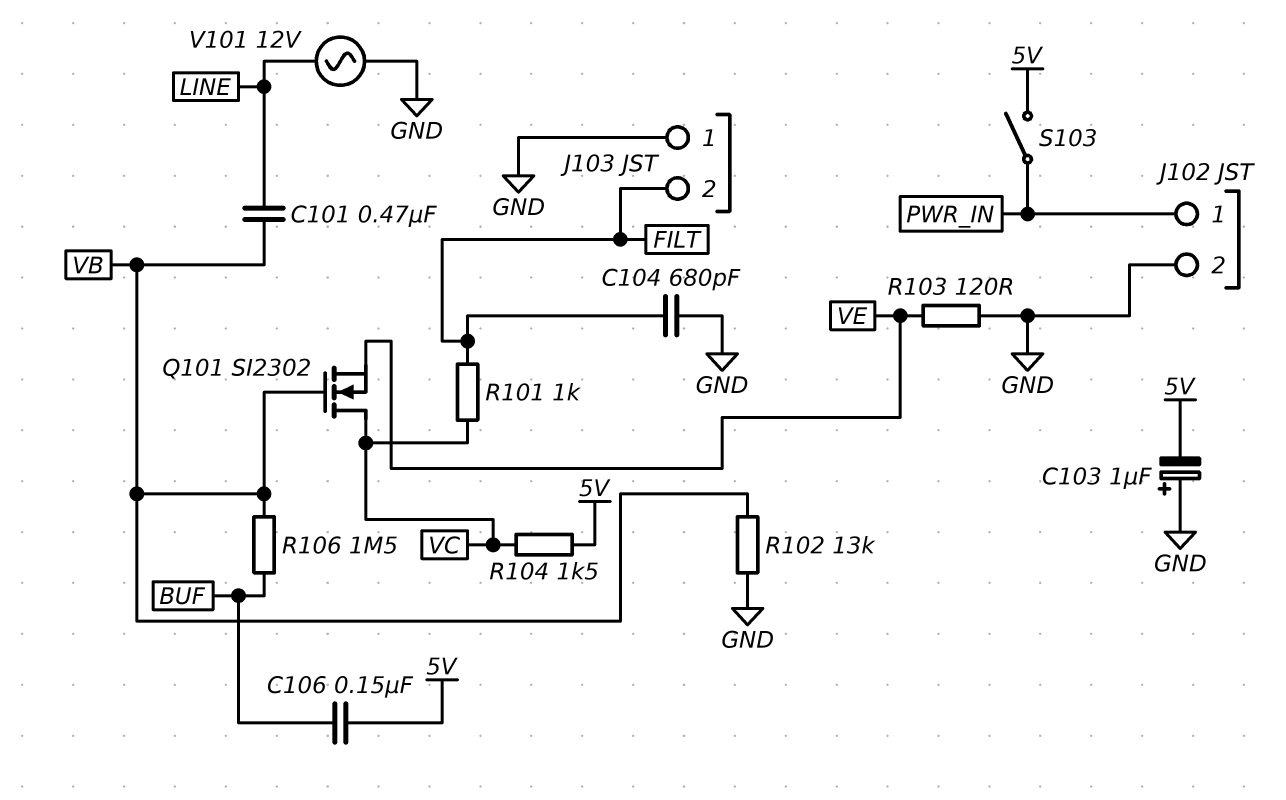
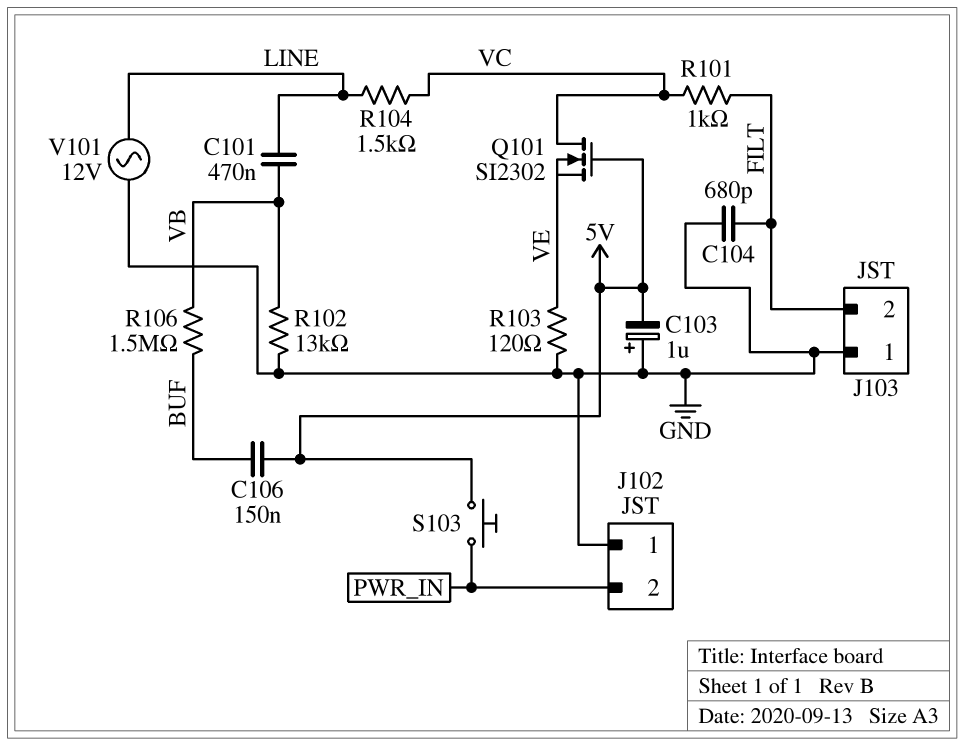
J102 pin 1: PWR_IN -> GND
J102 pin 2: GND -> PWR_IN
Q101: NMOS SI2302 (G VB, D VC, S VE) -> NMOS SI2302 (G 5V, D VC, S VE)
R104: 1.5k (5V, VC) -> 1.5k (LINE, VC)
S103: switch (5V, PWR_IN) -> button (5V, PWR_IN)

